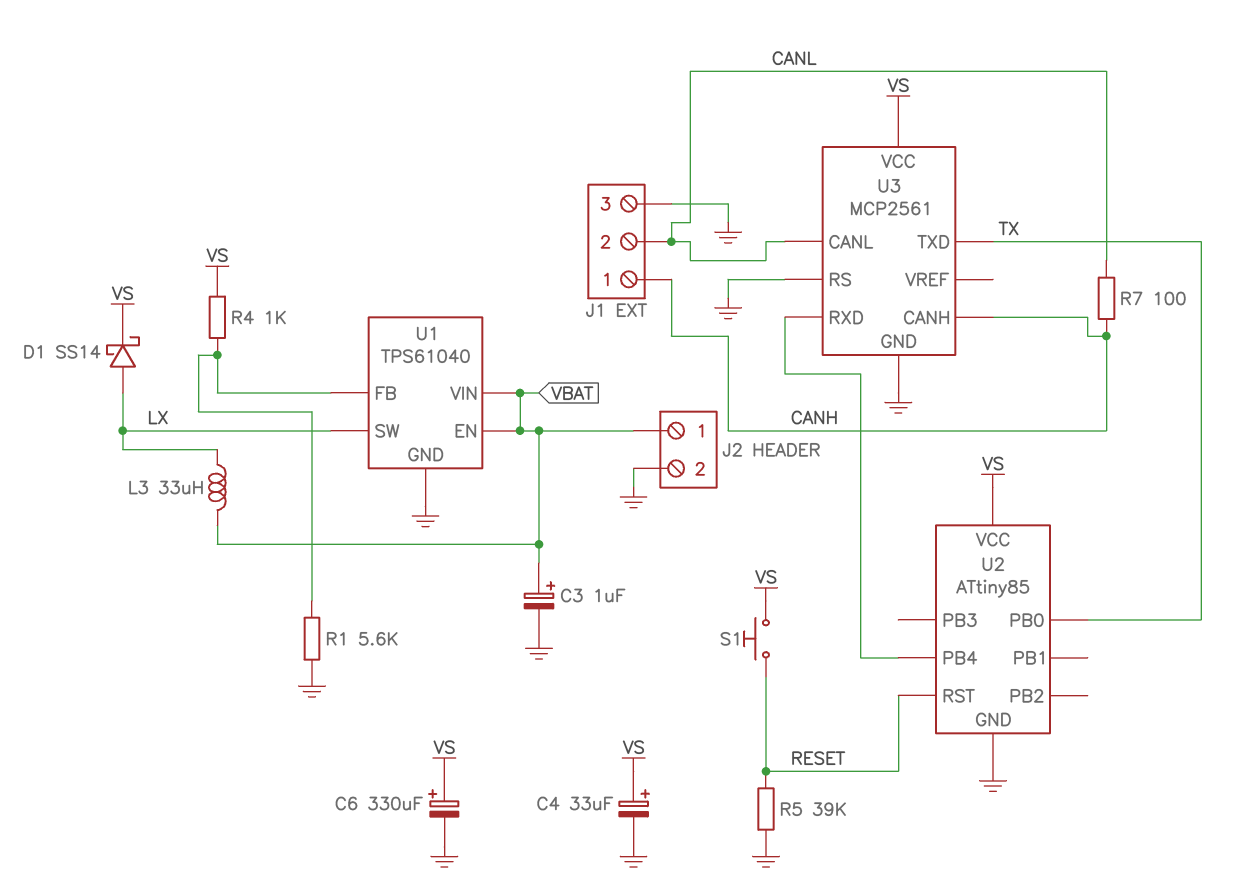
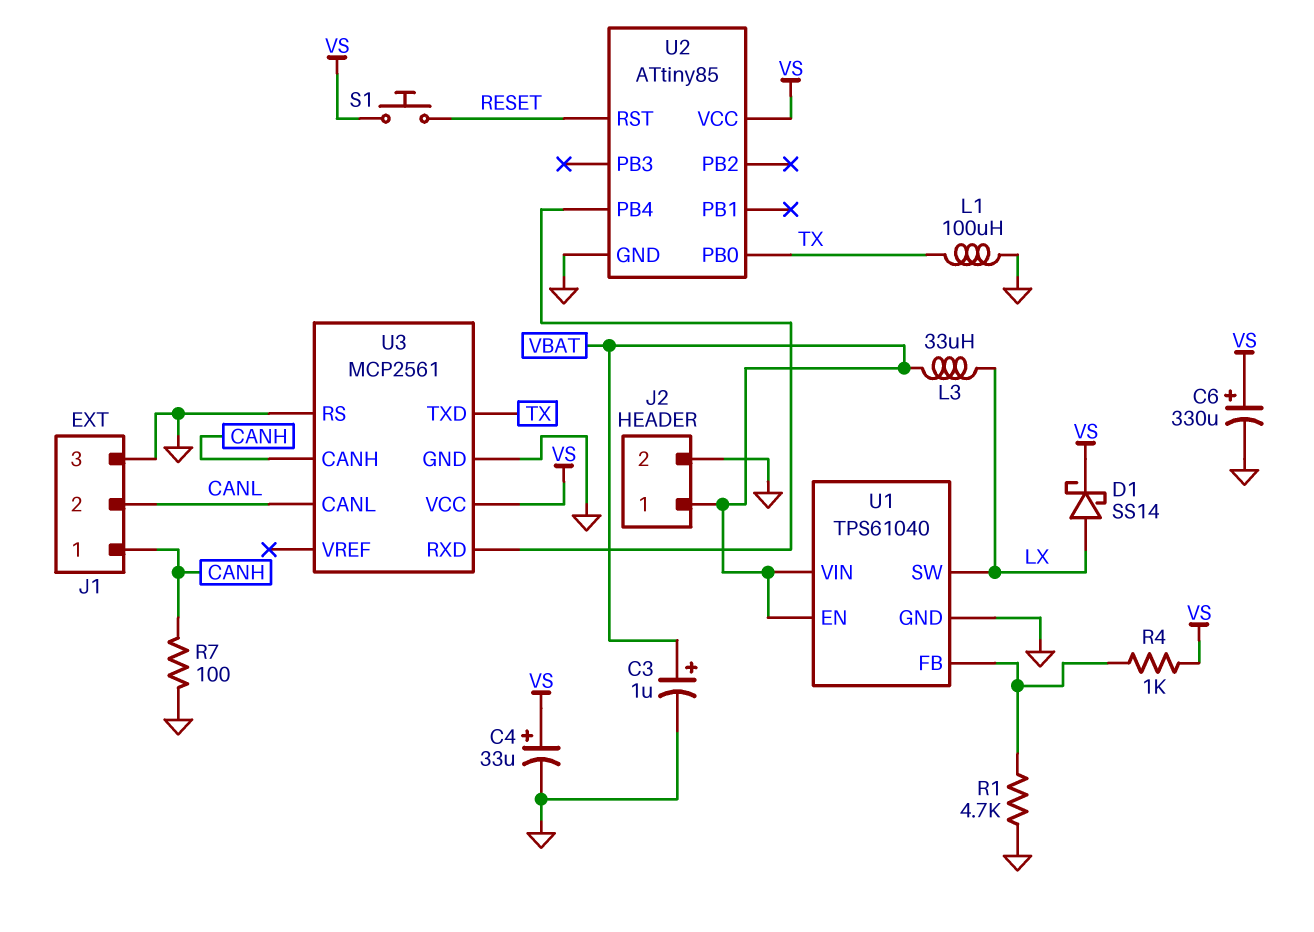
L1: none -> 100uH (GND, TX)
R1: 5.6k (GND, U1/FB) -> 4.7k (GND, U1/FB)
R5: 39k (GND, RESET) -> none
R7: 100 (CANH, CANL) -> 100 (CANH, GND)

